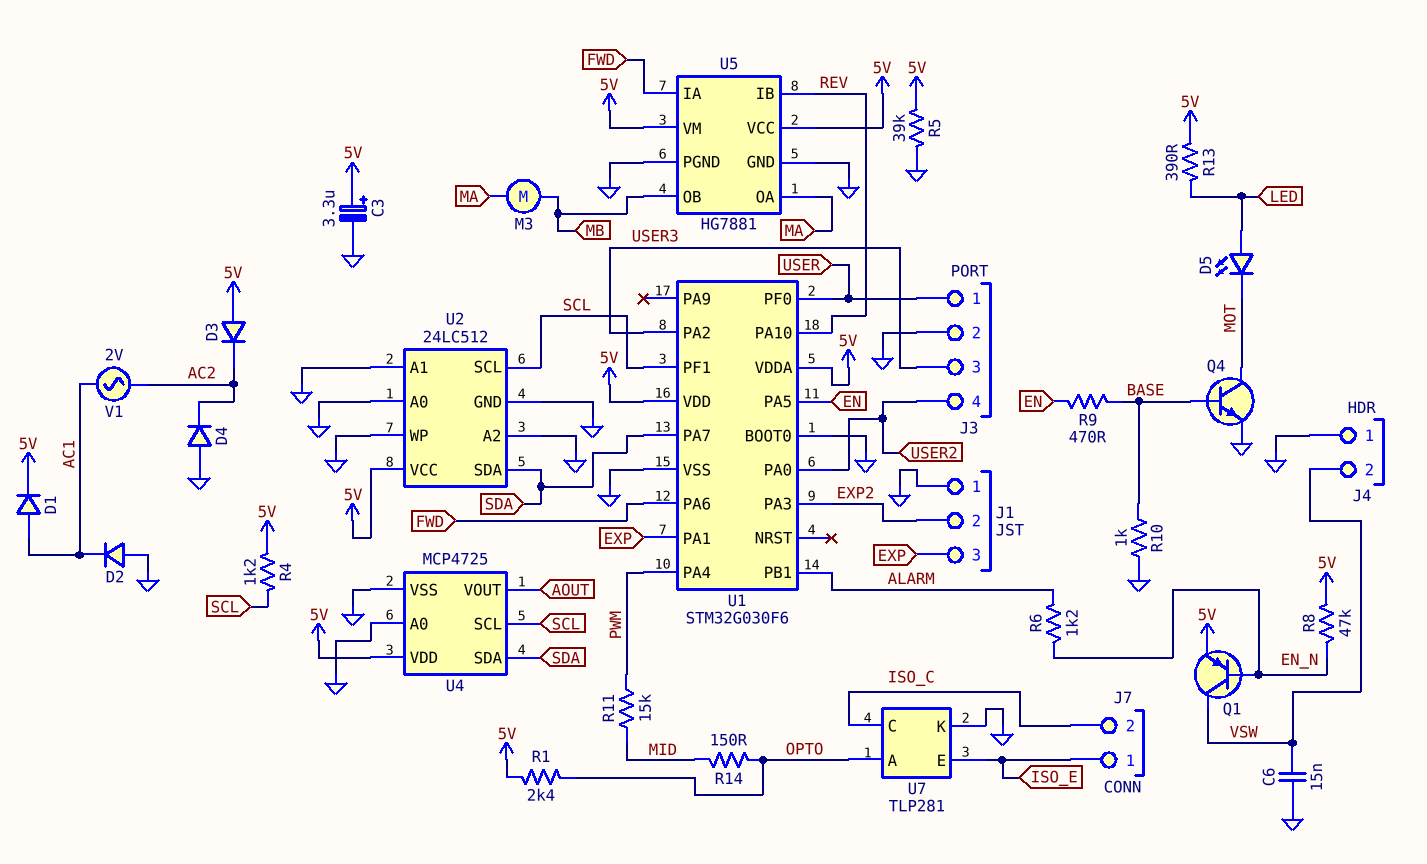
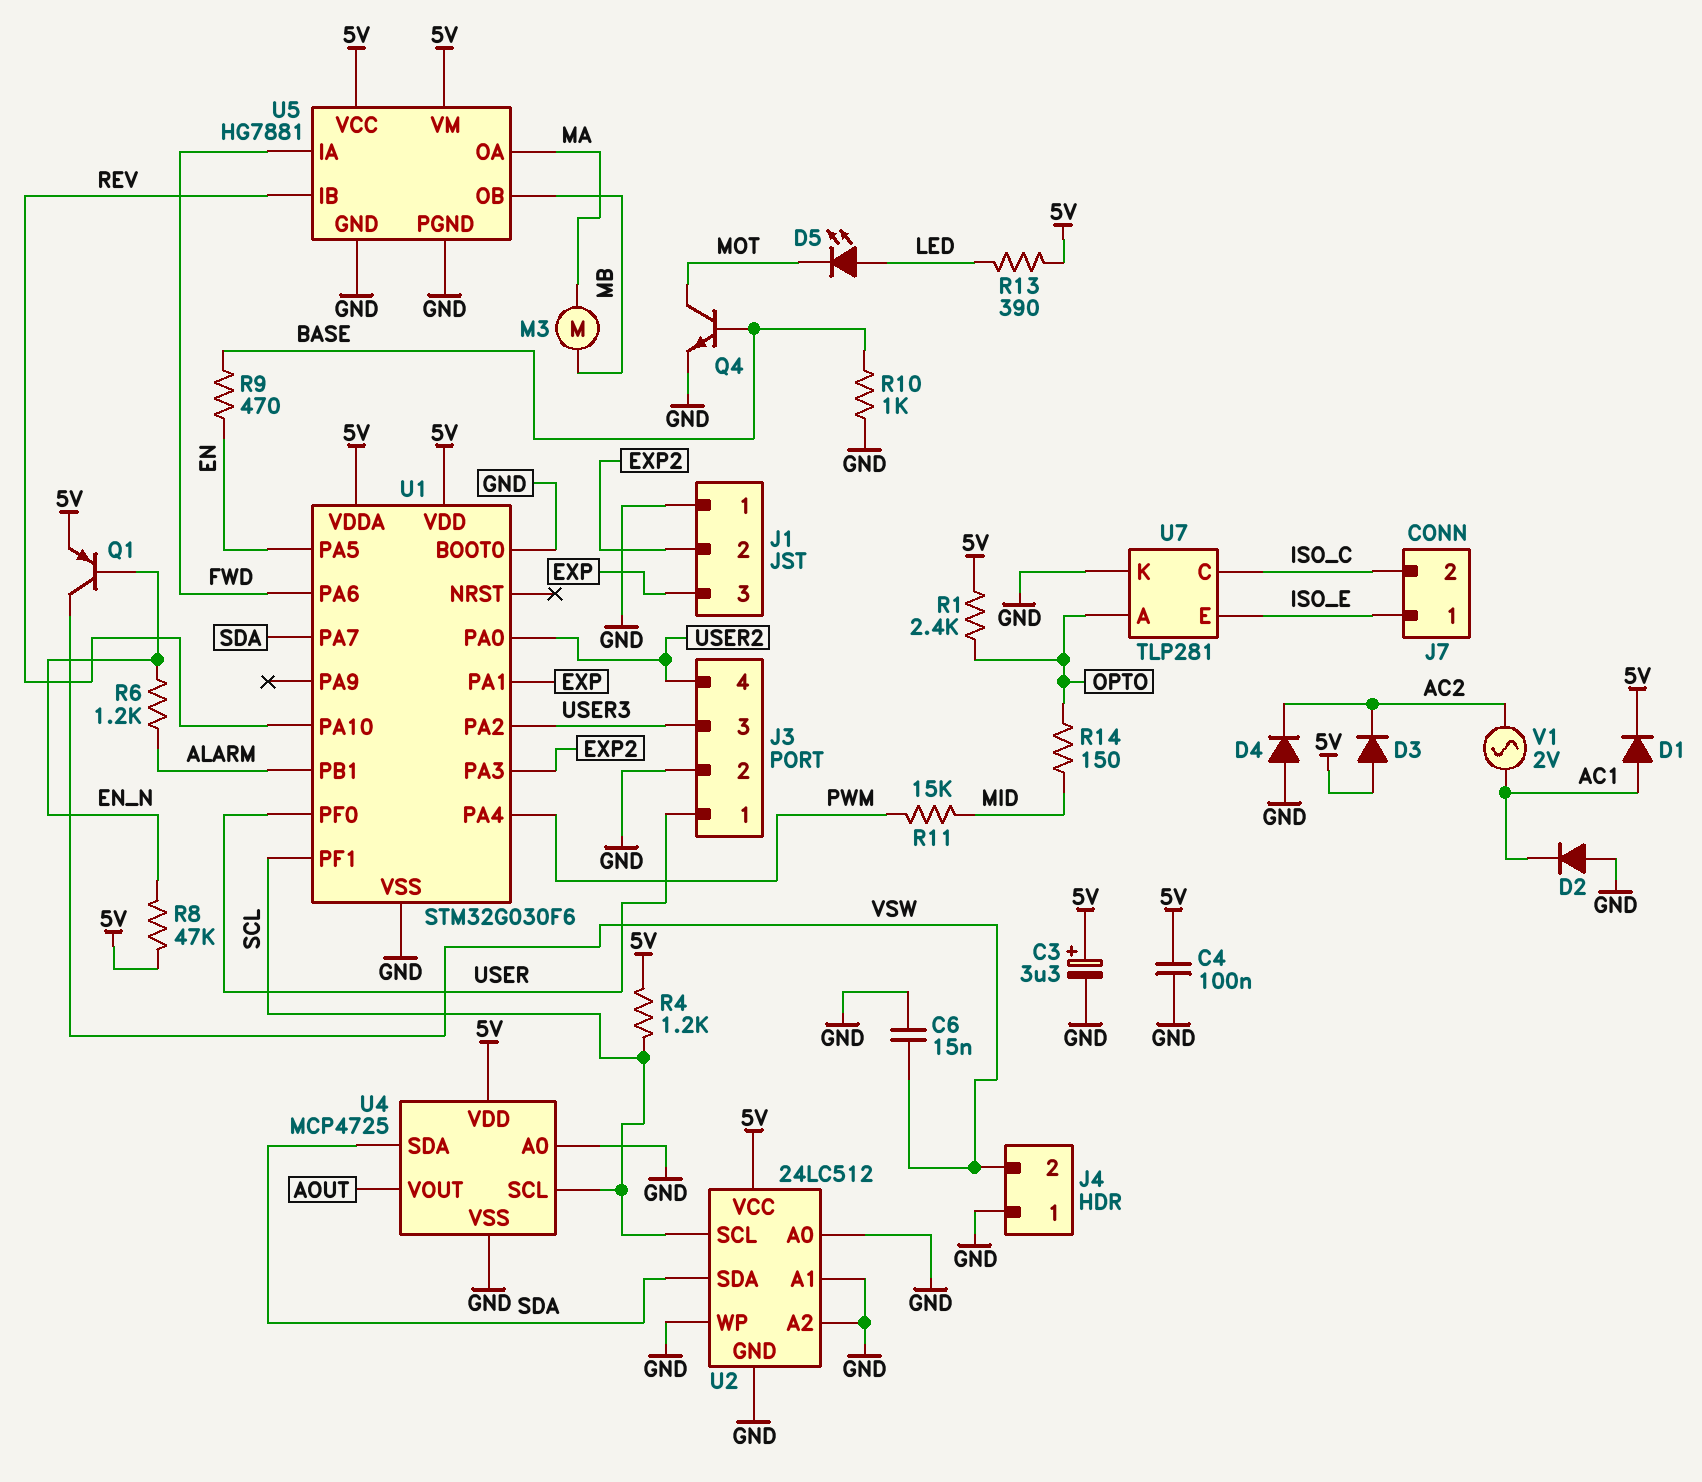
C4: none -> 100nF (5V, GND)
R5: 39k (5V, GND) -> none

